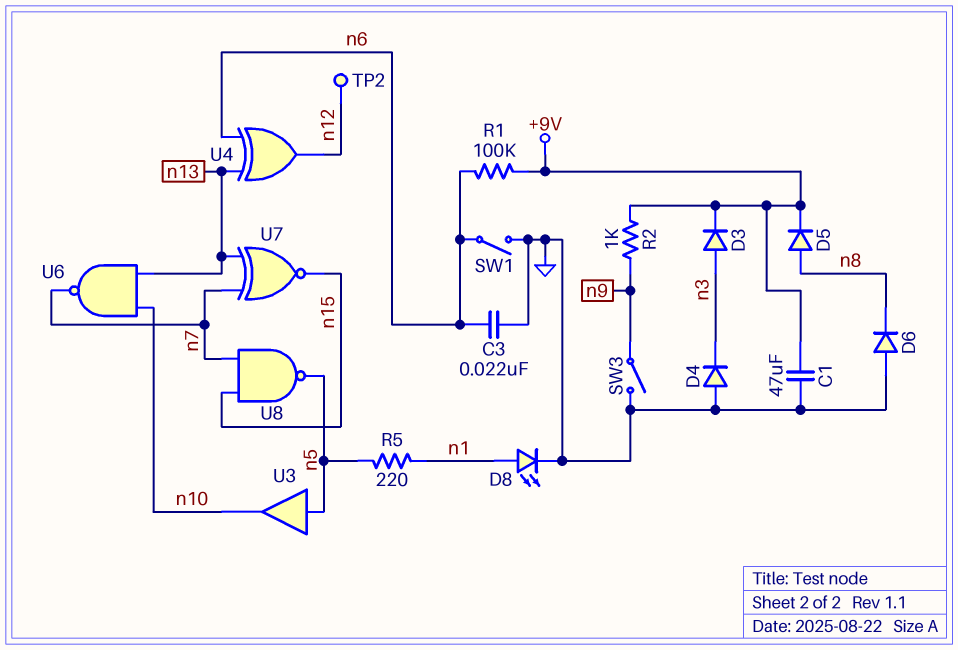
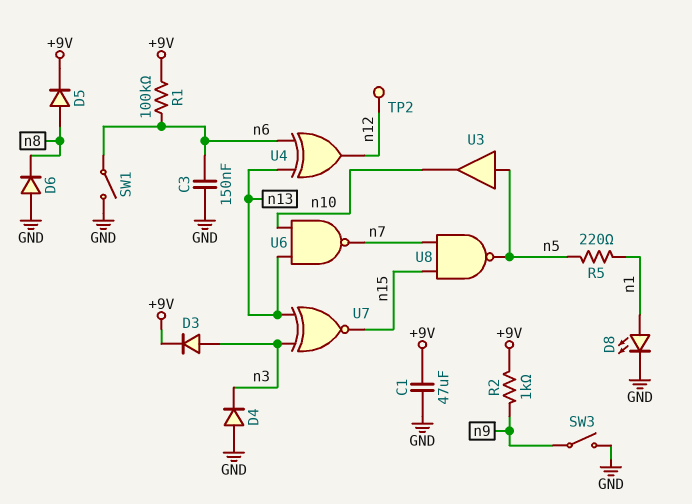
C3: 22nF (GND, n6) -> 150nF (GND, n6)
U7: XNOR (in n7, in n13, out n15) -> XNOR (in n3, in n13, out n15)

